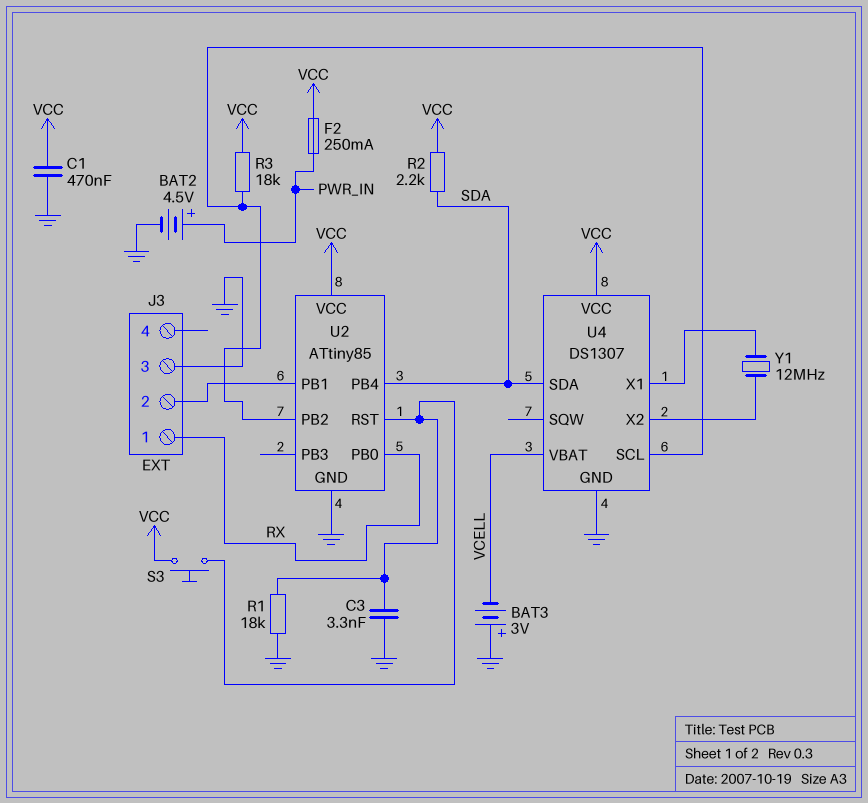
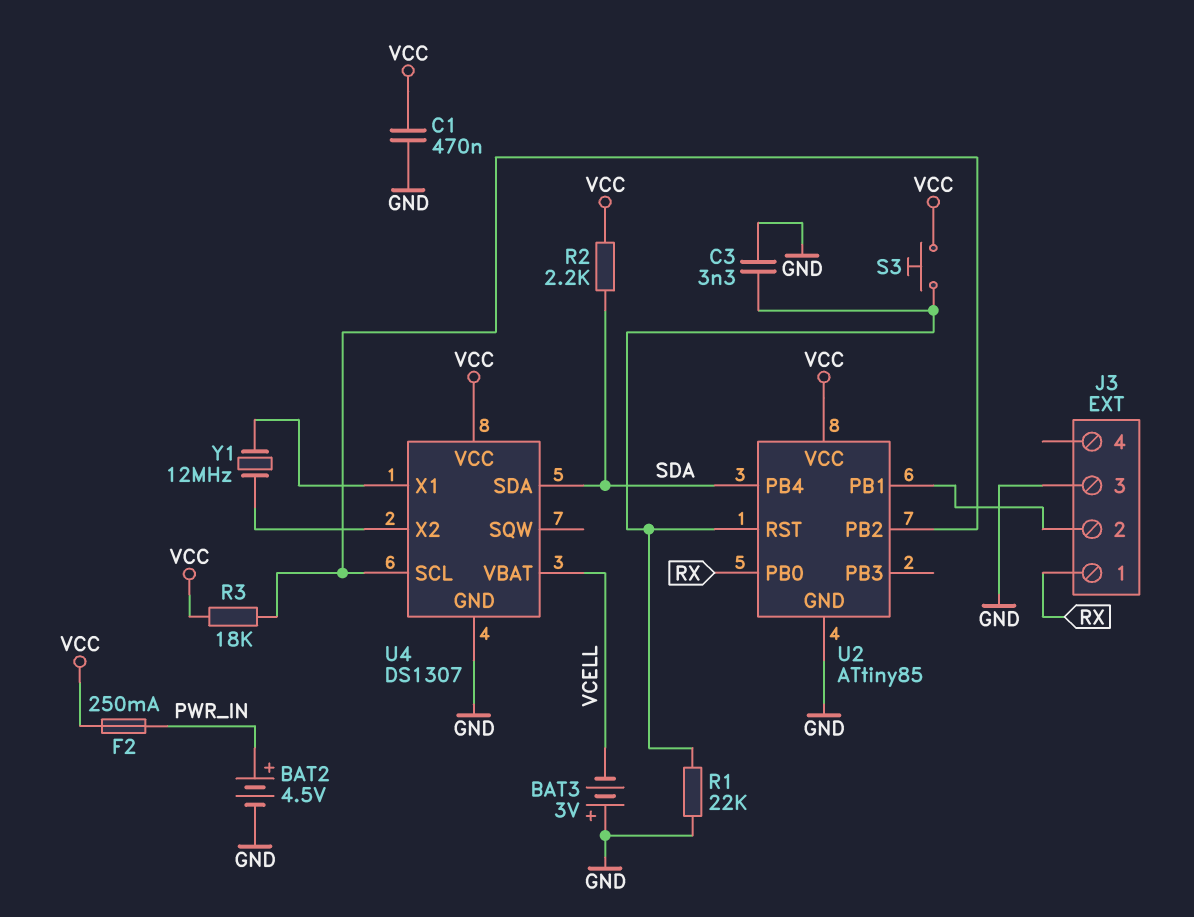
R1: 18k (GND, U2/RST) -> 22k (GND, U2/RST)

